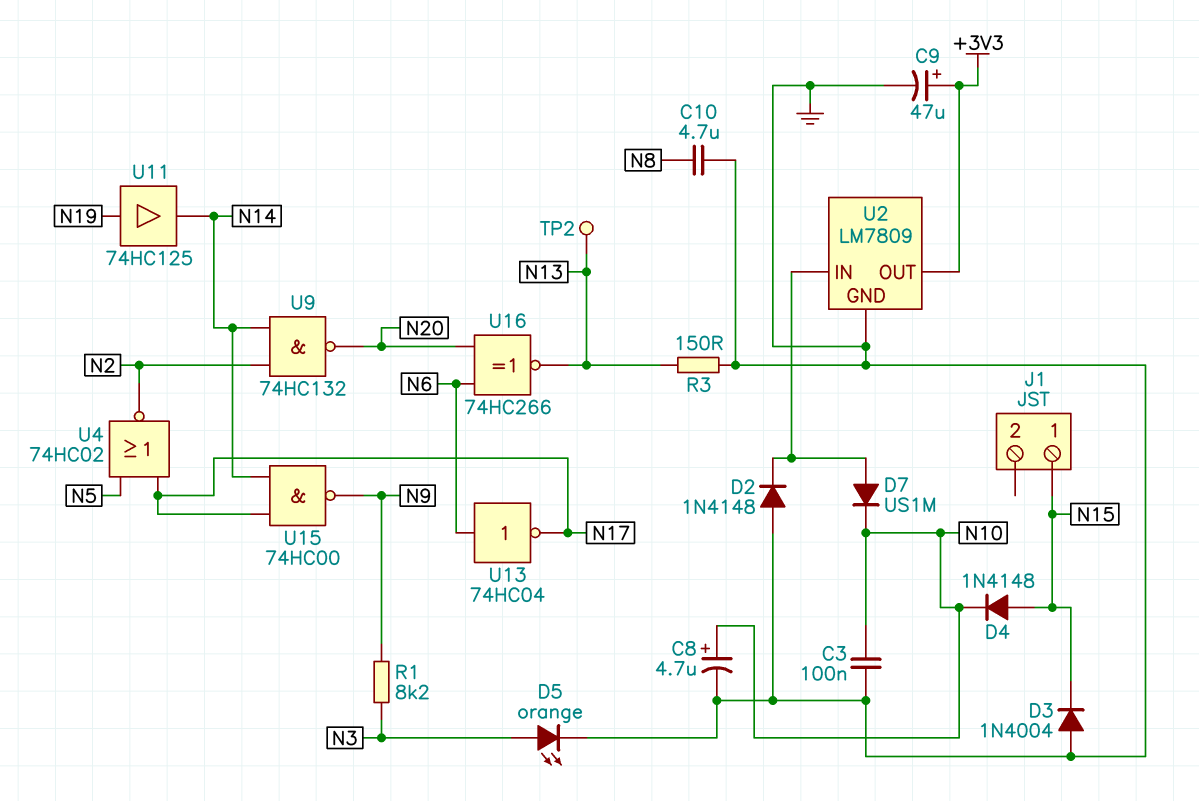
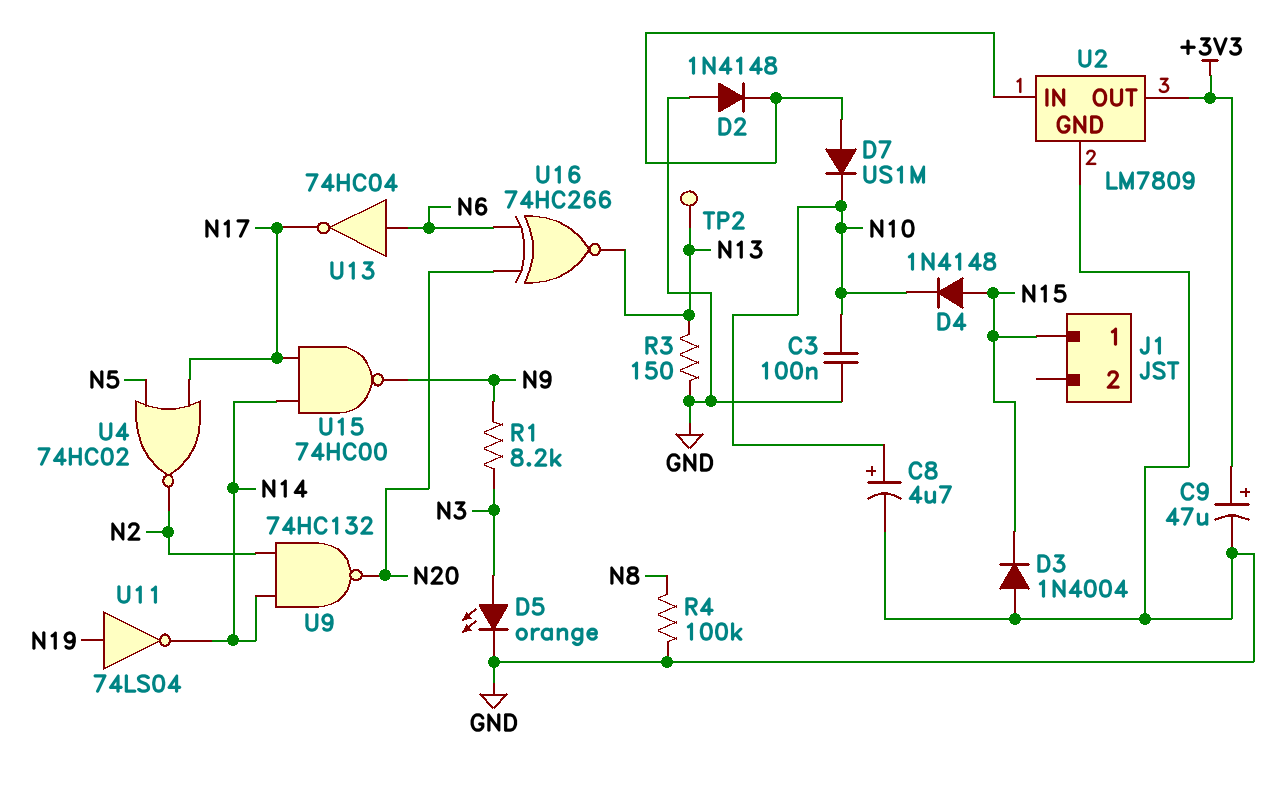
C10: 4.7uF (GND, N8) -> none
R4: none -> 100k (GND, N8)
U11: buffer 74HC125 (in N19, out N14) -> NOT 74LS04 (in N19, out N14)

